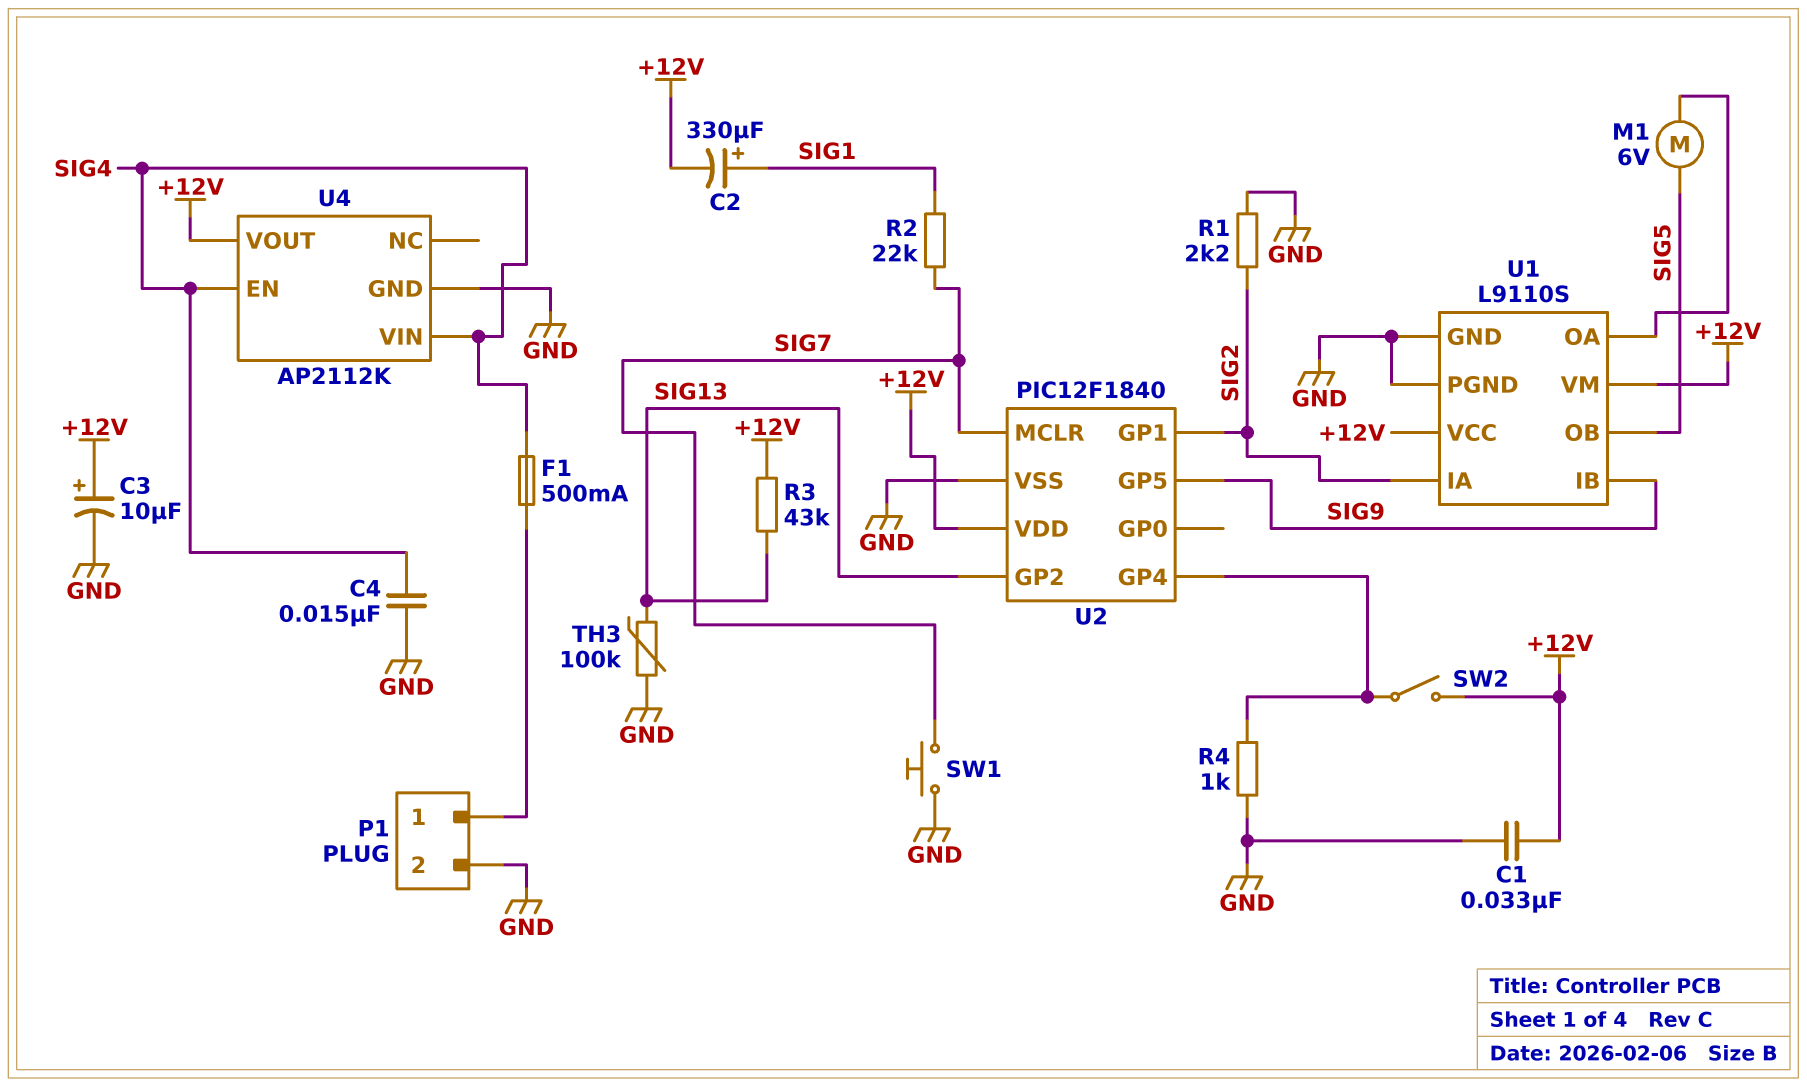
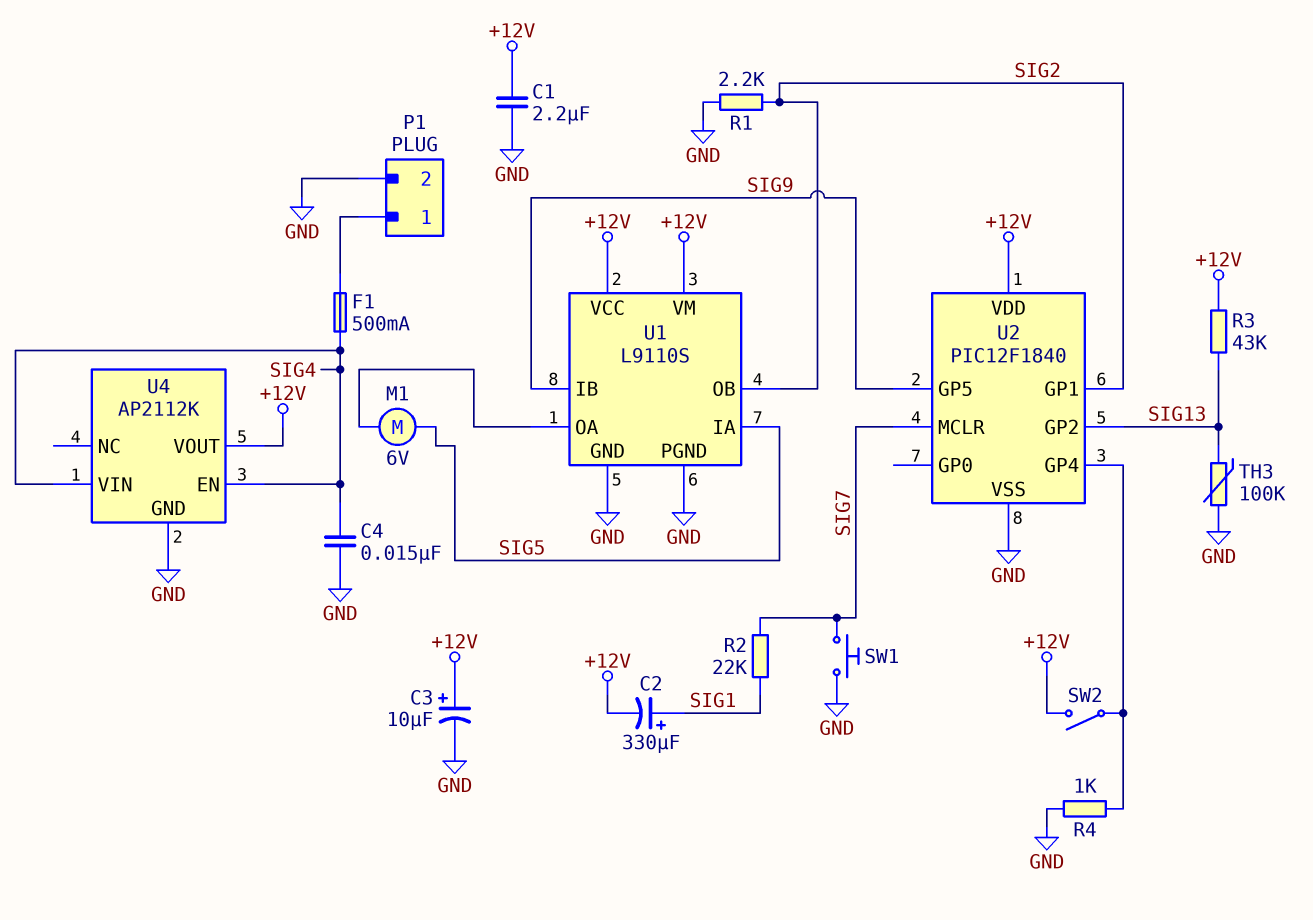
C1: 33nF (+12V, GND) -> 2.2uF (+12V, GND)
U1 pin IA: SIG2 -> SIG5
U1 pin OB: SIG5 -> SIG2

